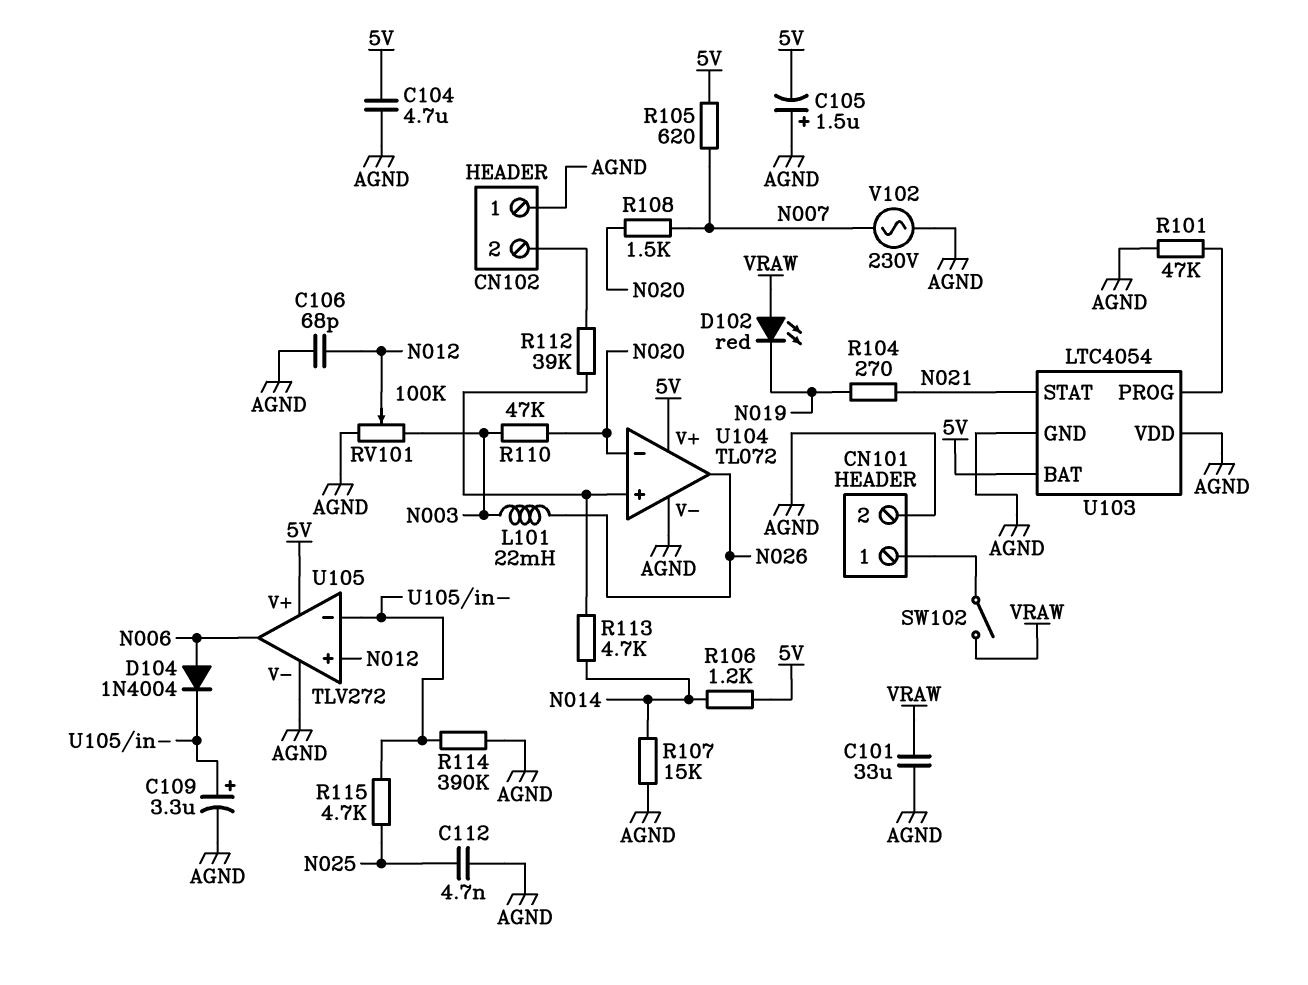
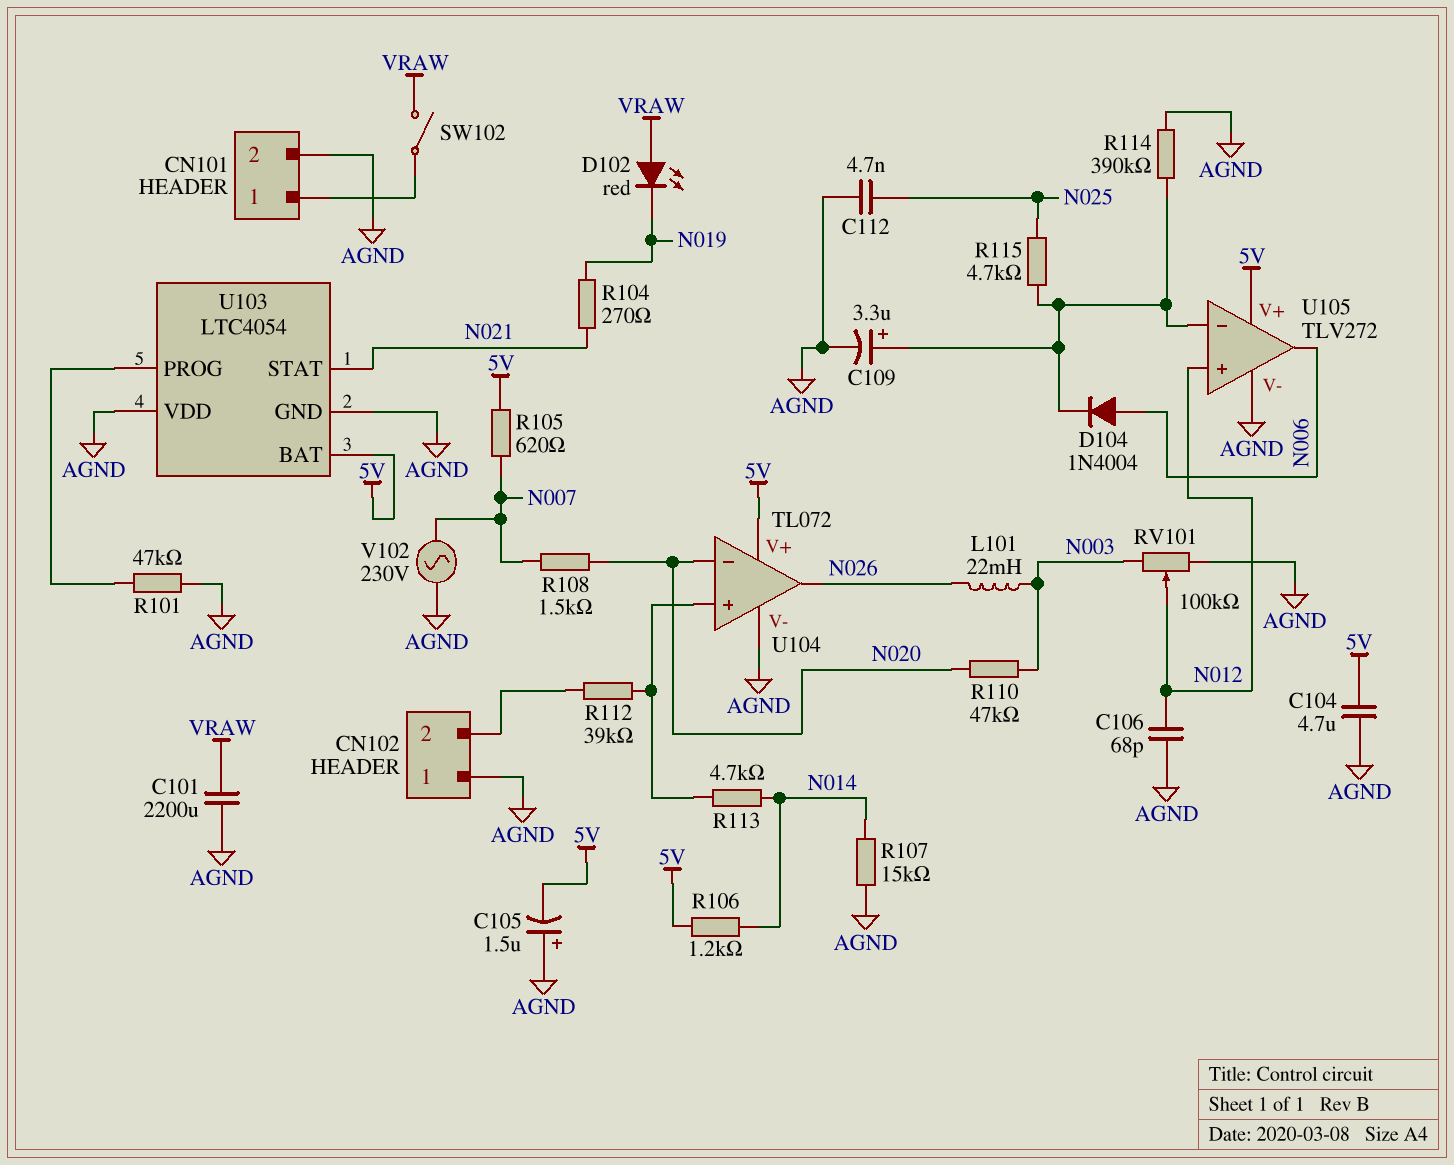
C101: 33uF (AGND, VRAW) -> 2200uF (AGND, VRAW)

